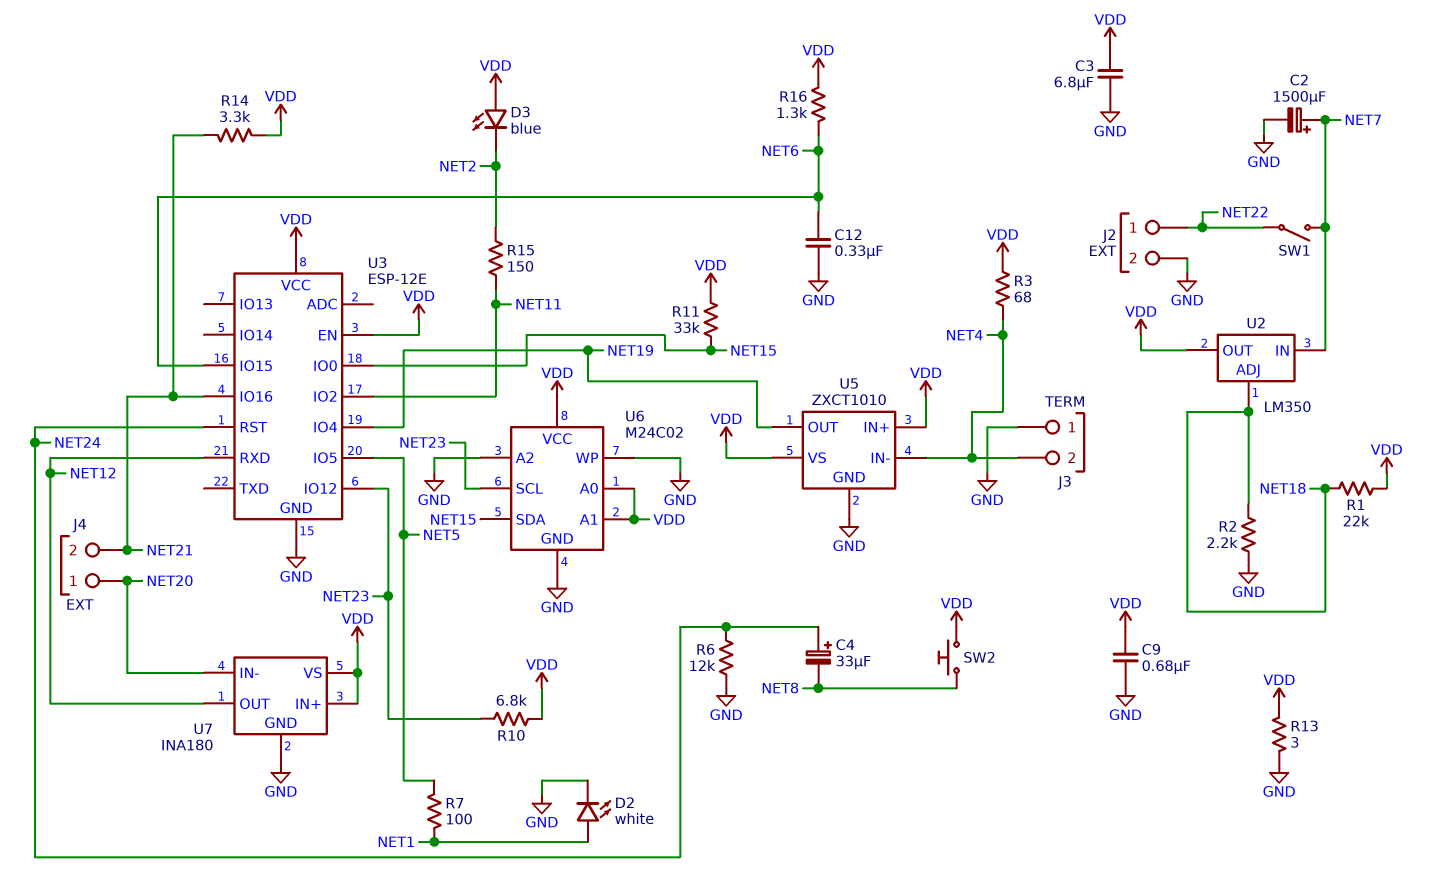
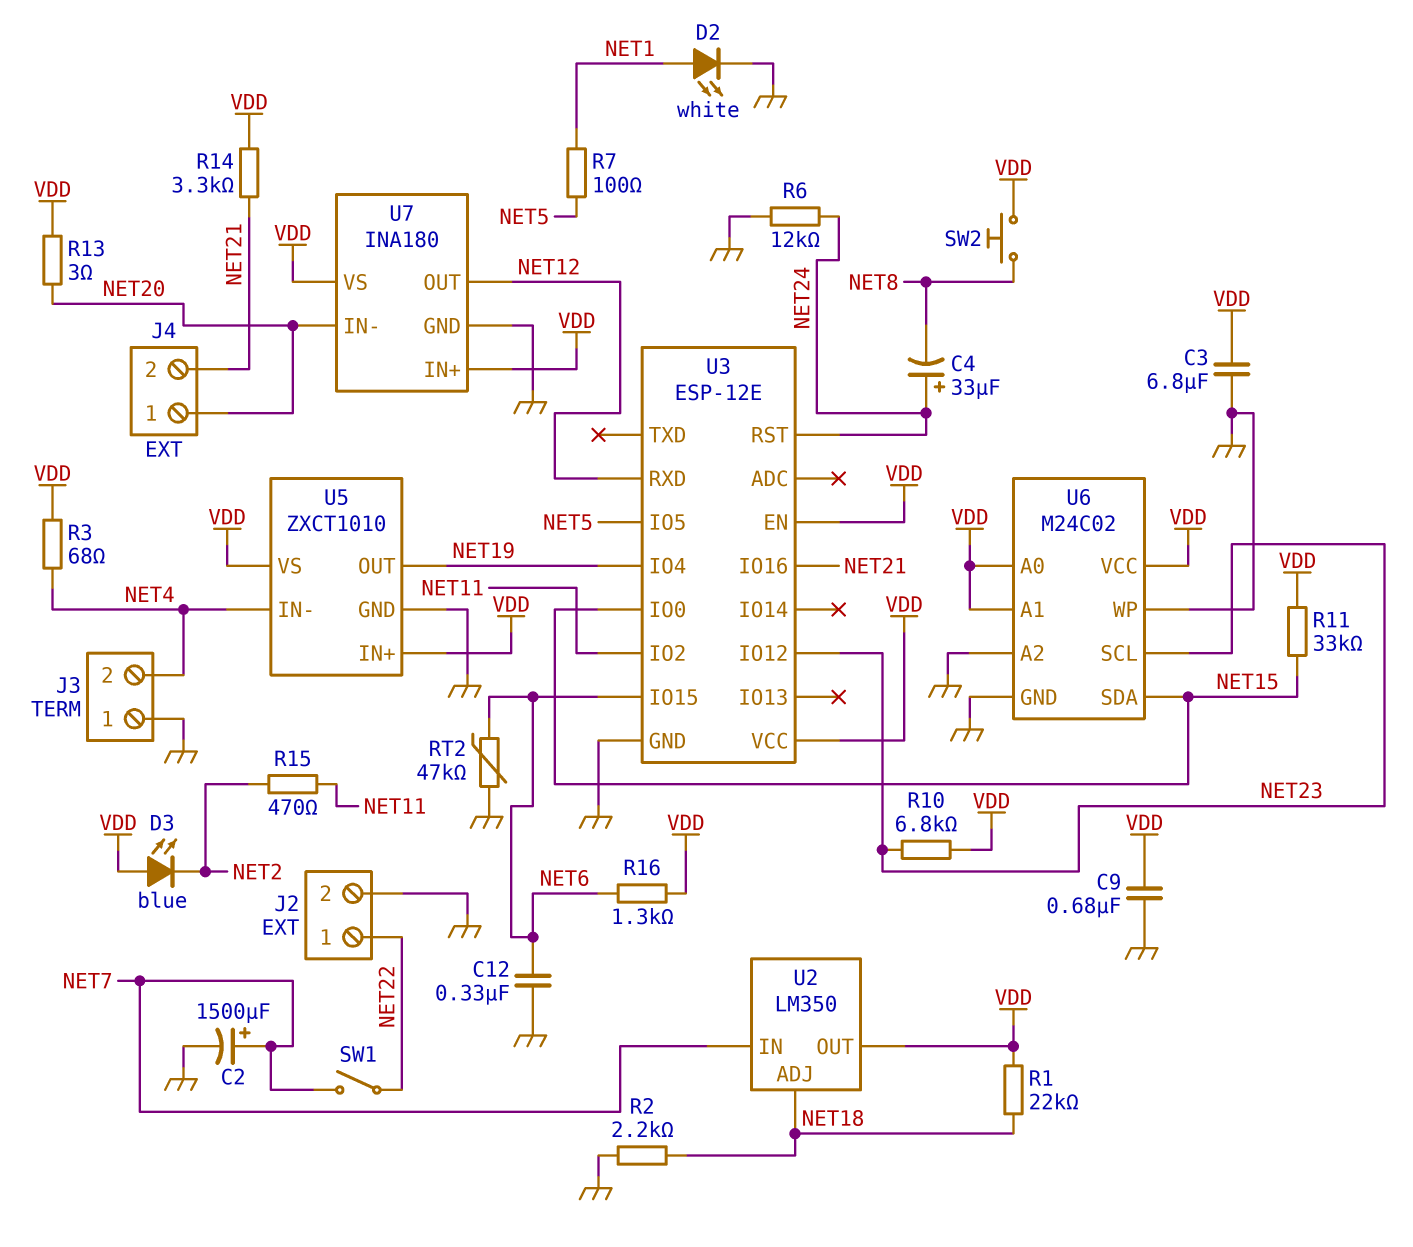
R13: 3 (GND, VDD) -> 3 (NET20, VDD)
R15: 150 (NET2, NET11) -> 470 (NET2, NET11)
RT2: none -> 47k (GND, NET6)

